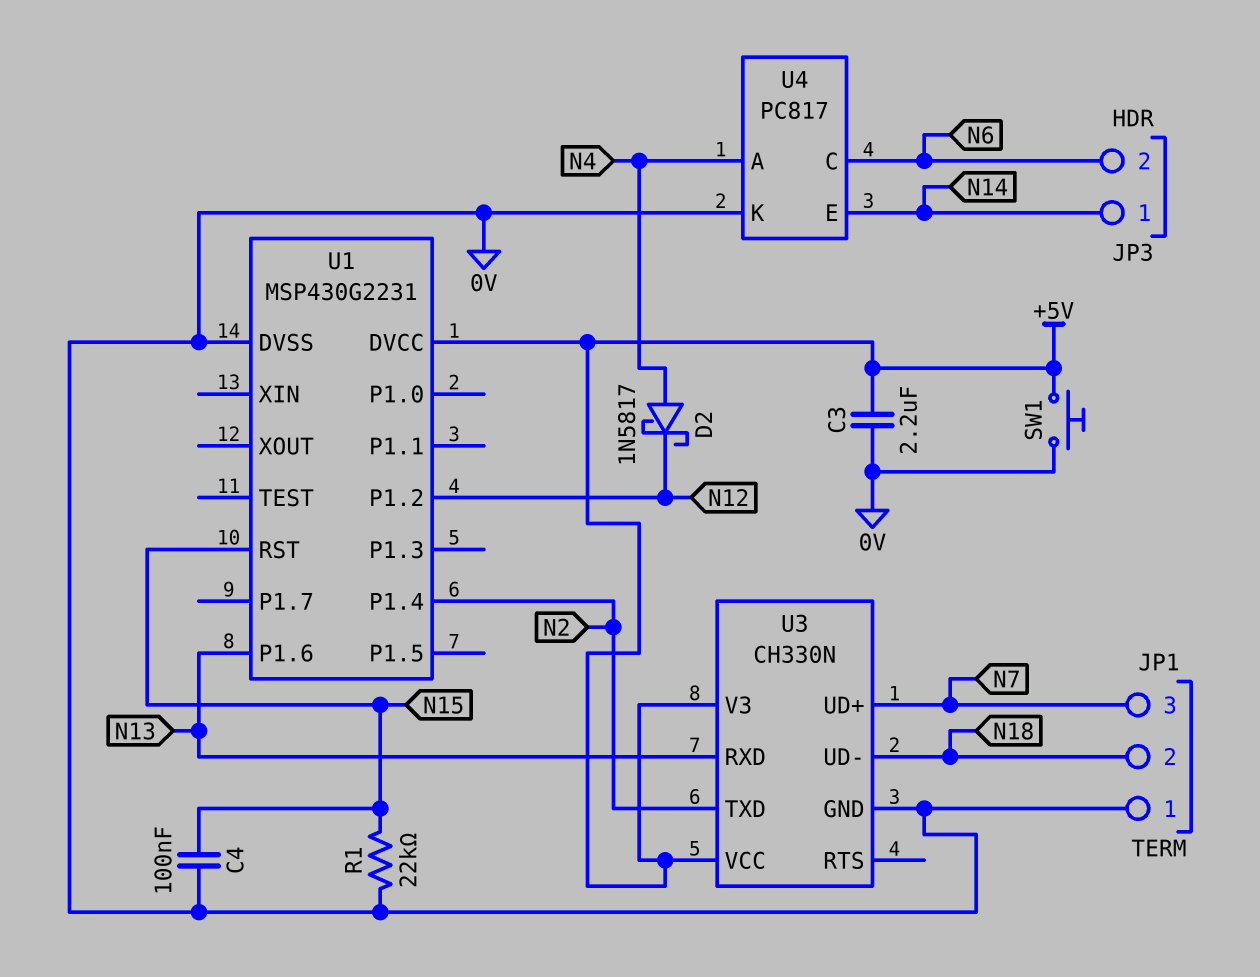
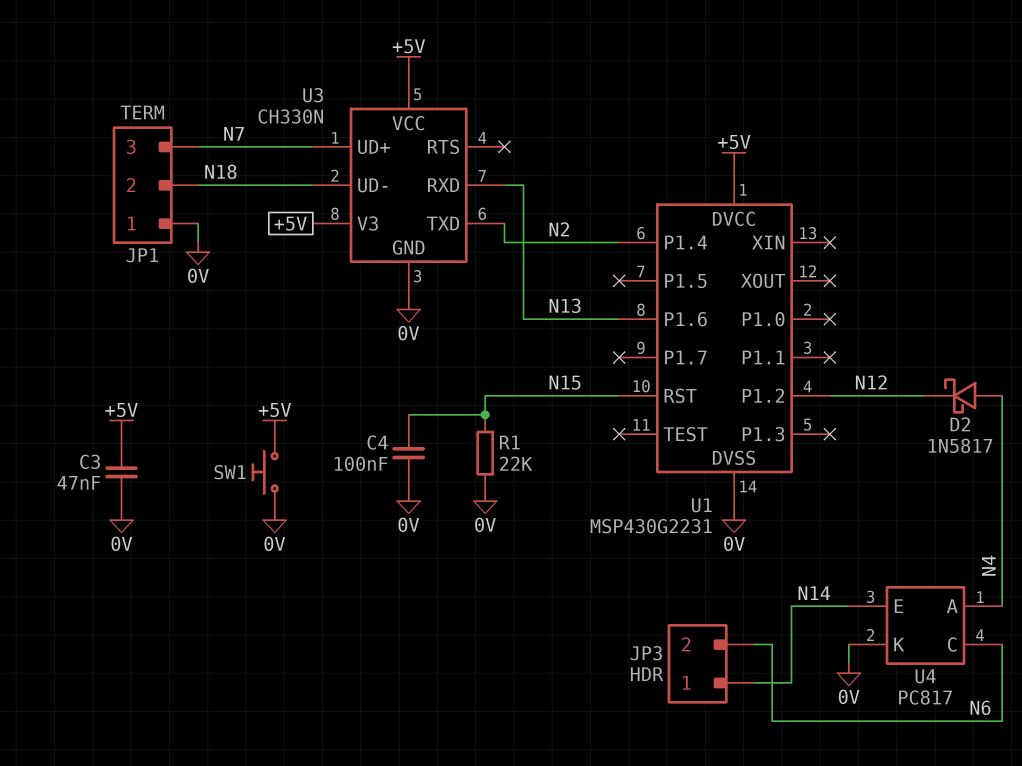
C3: 2.2uF (+5V, 0V) -> 47nF (+5V, 0V)

